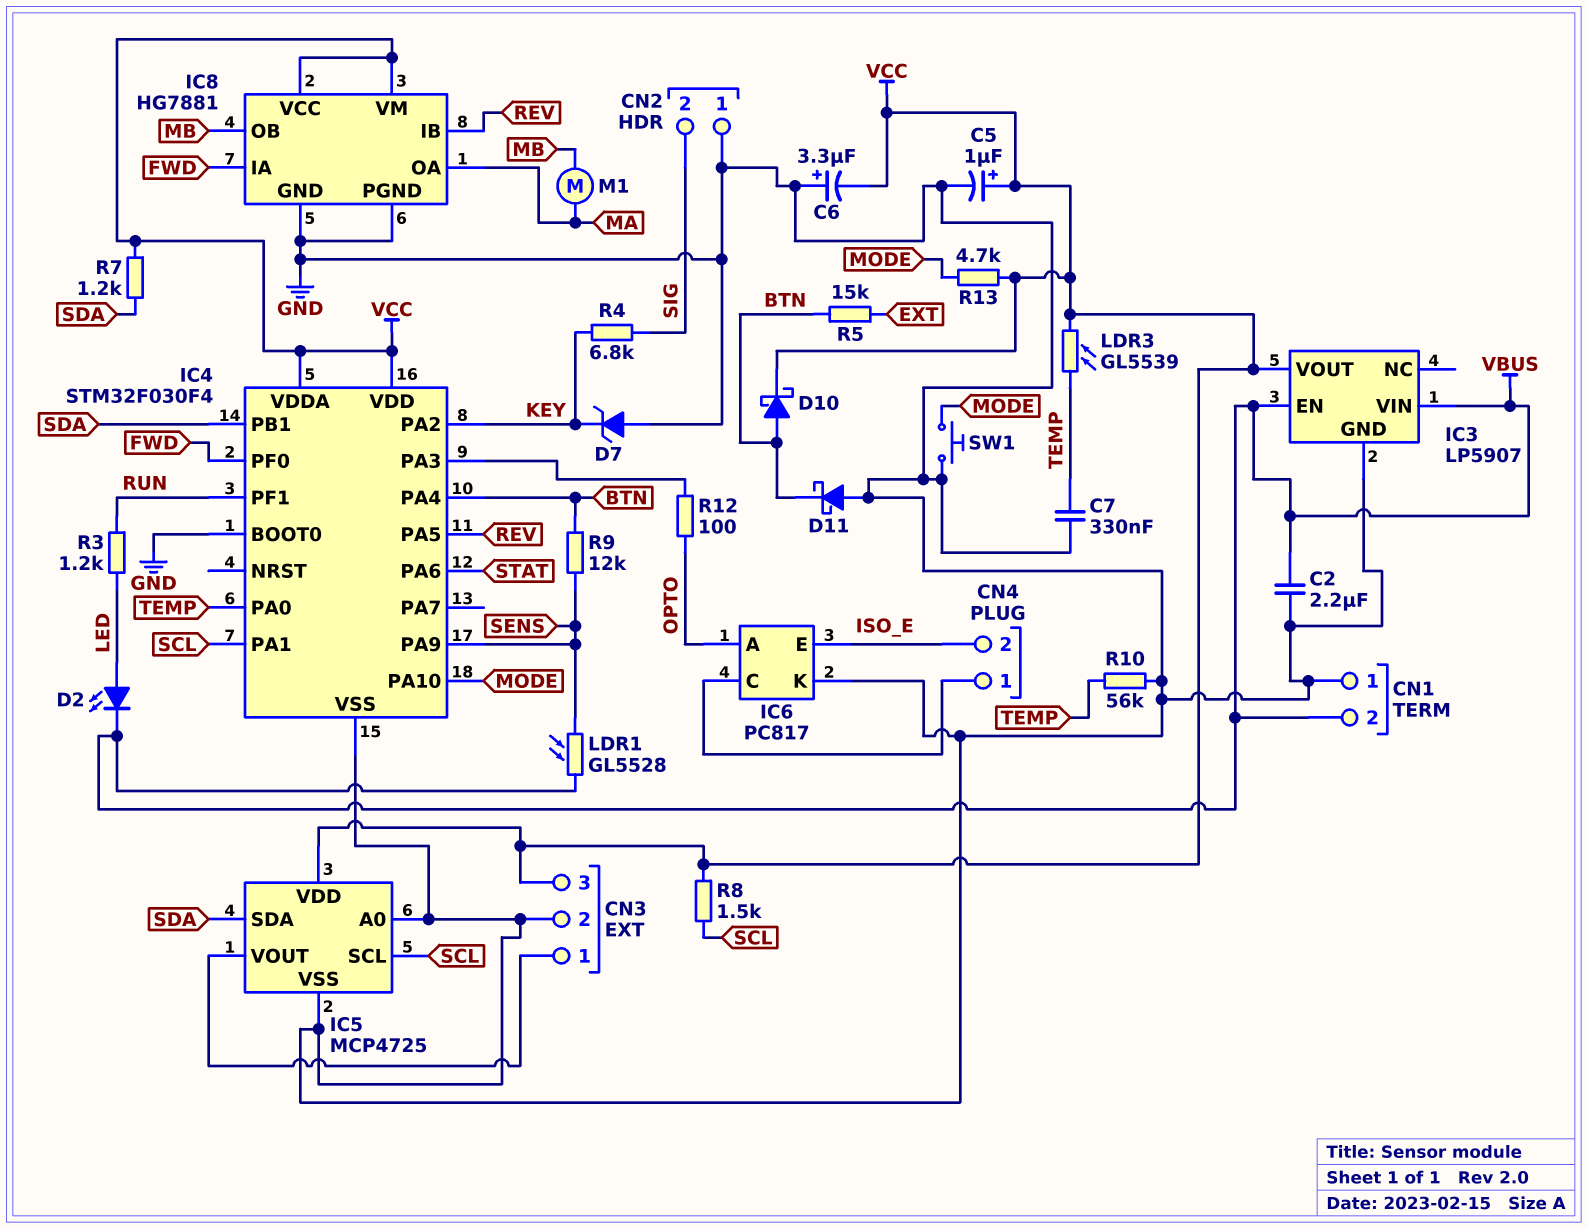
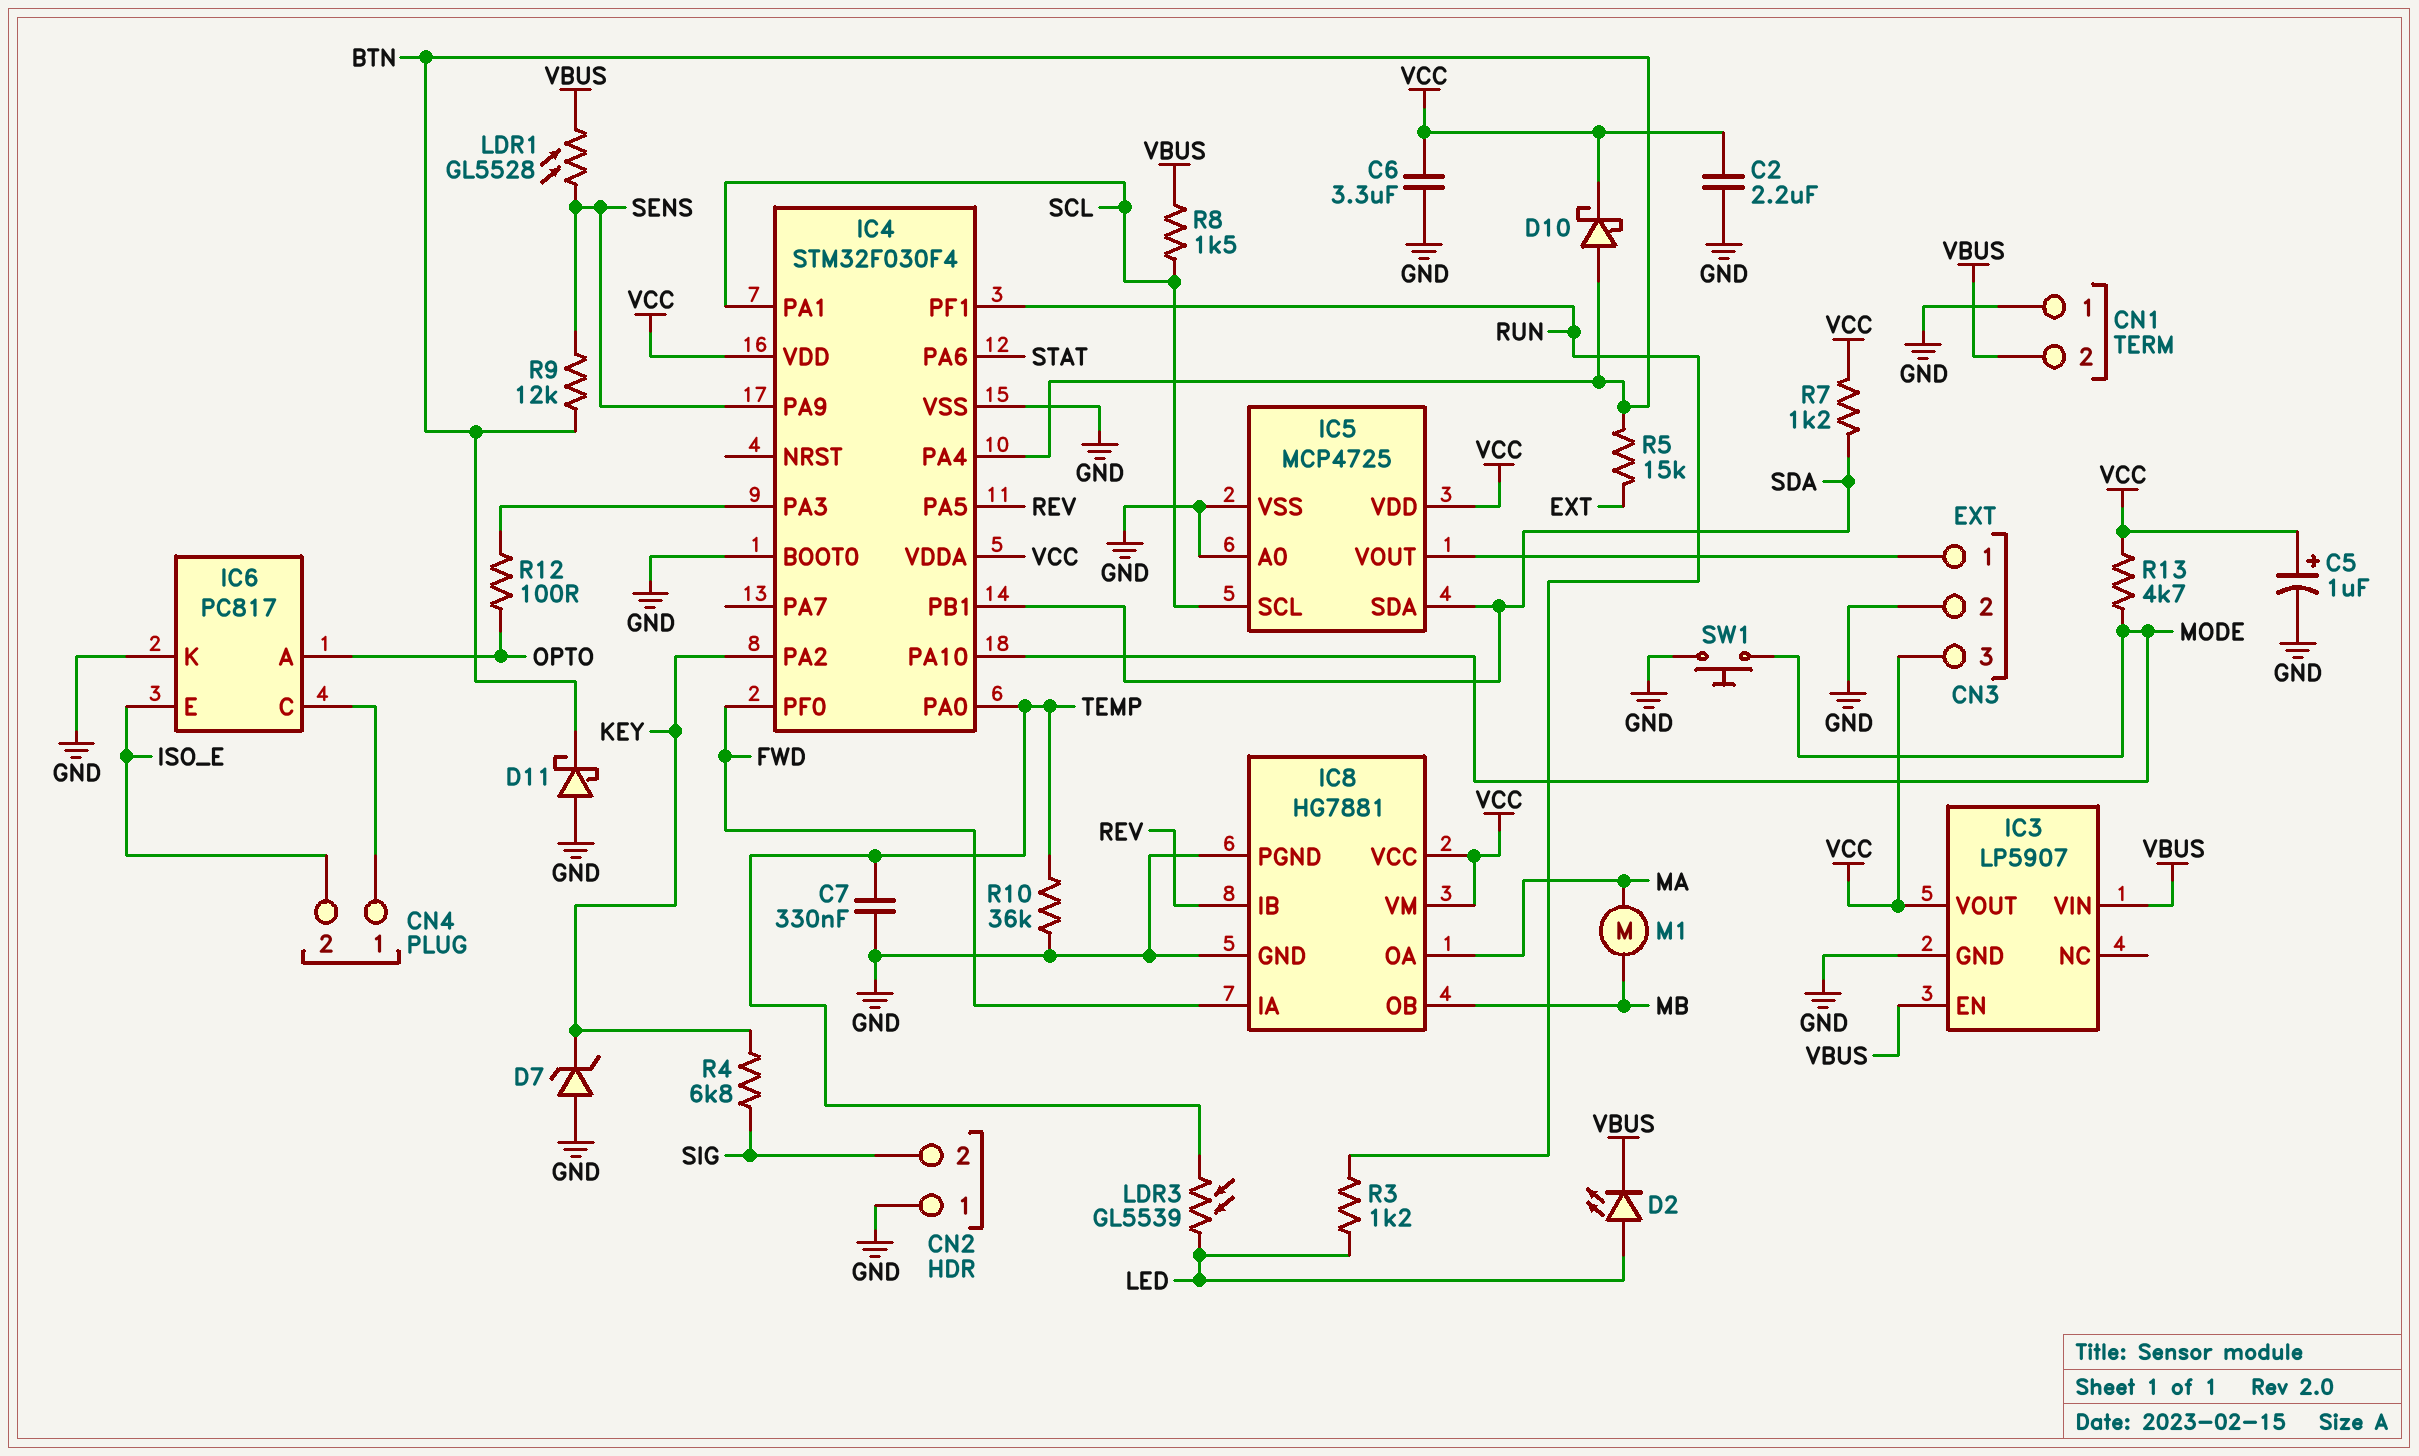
C2: 2.2uF (GND, VBUS) -> 2.2uF (GND, VCC)
C6: 3.3uF (plus GND, minus VCC) -> 3.3uF (GND, VCC)
LDR3: GL5539 (TEMP, VCC) -> GL5539 (LED, TEMP)
R8: 1.5k (SCL, VCC) -> 1.5k (SCL, VBUS)
R10: 56k (GND, TEMP) -> 36k (GND, TEMP)

